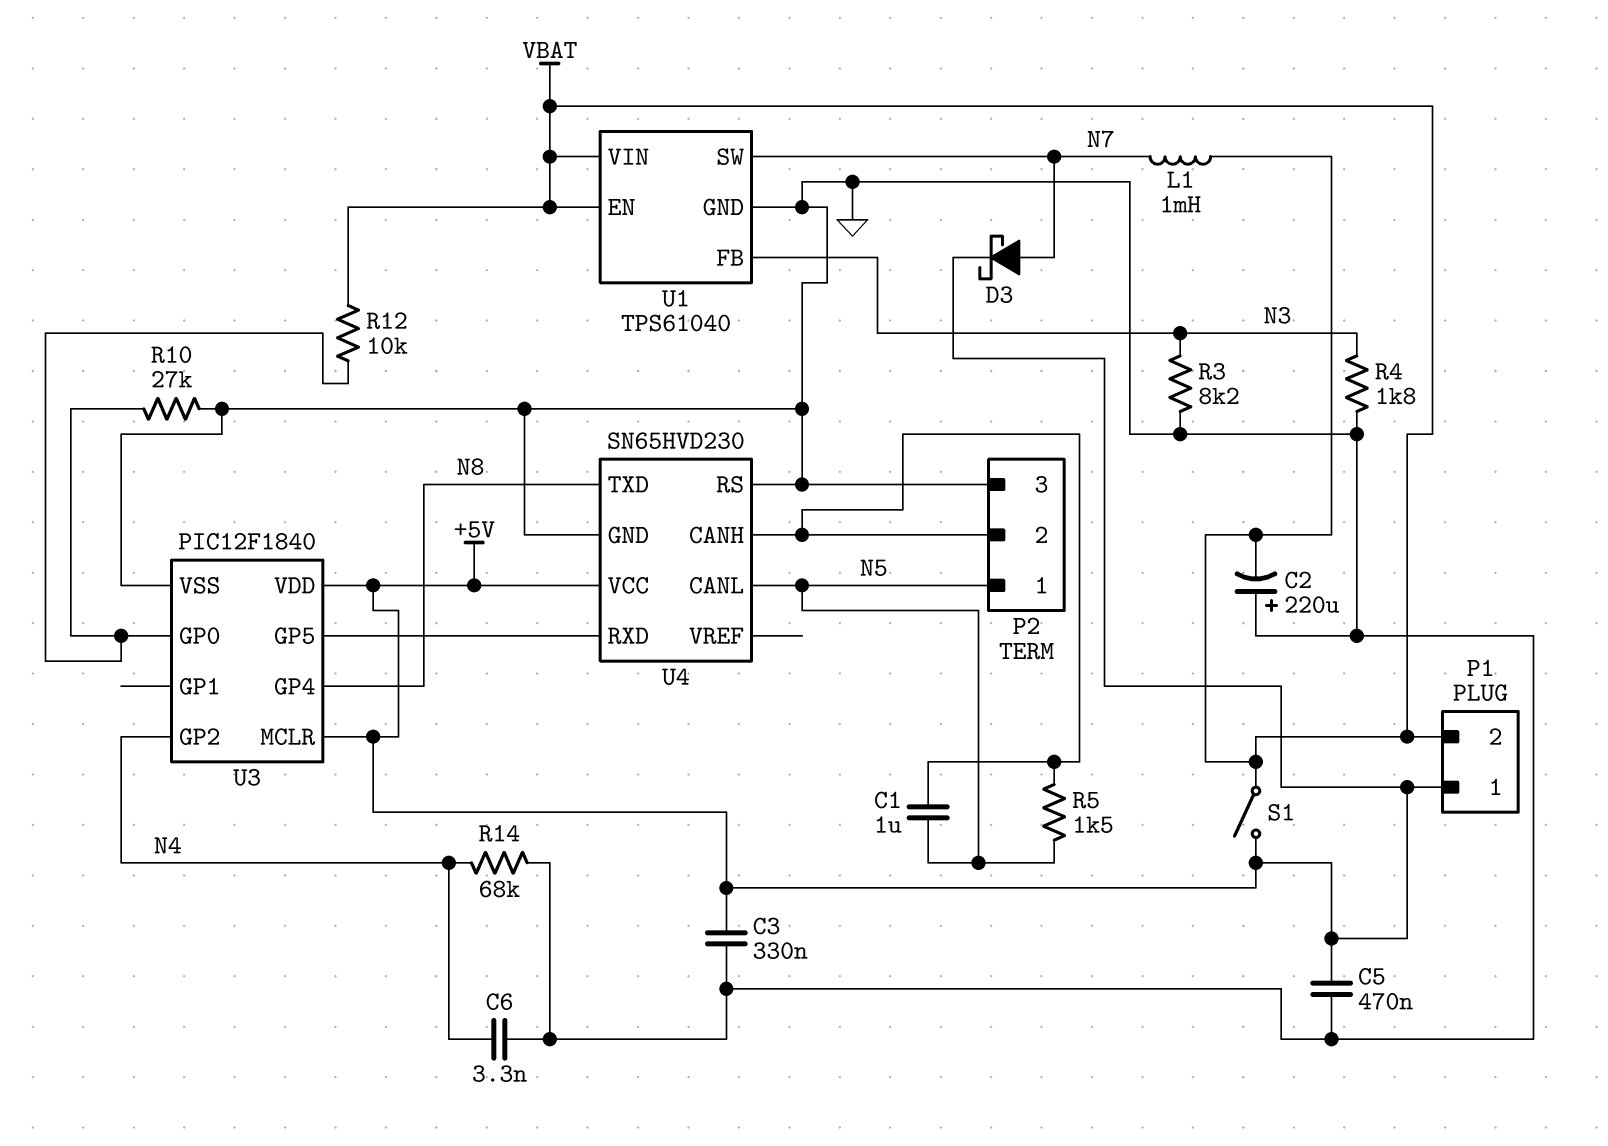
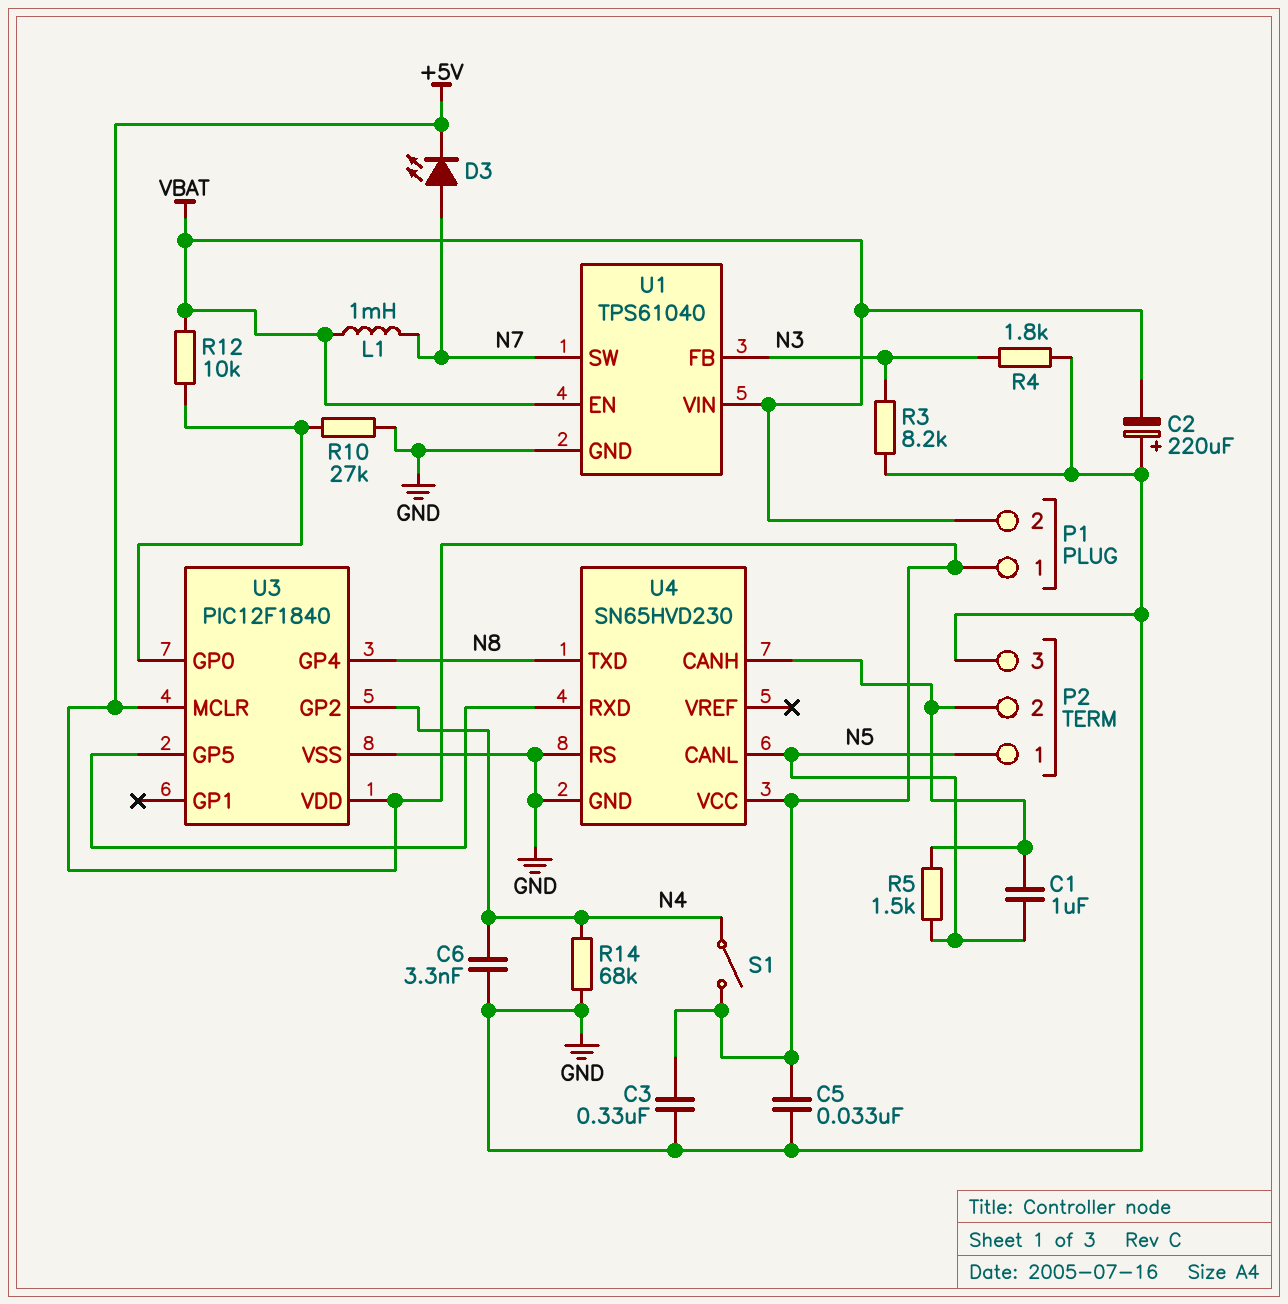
C5: 470nF (+5V, GND) -> 33nF (+5V, GND)
D3: schottky (A N7, K +5V) -> LED (A N7, K +5V)
S1: switch (+5V, VBAT) -> switch (+5V, N4)

